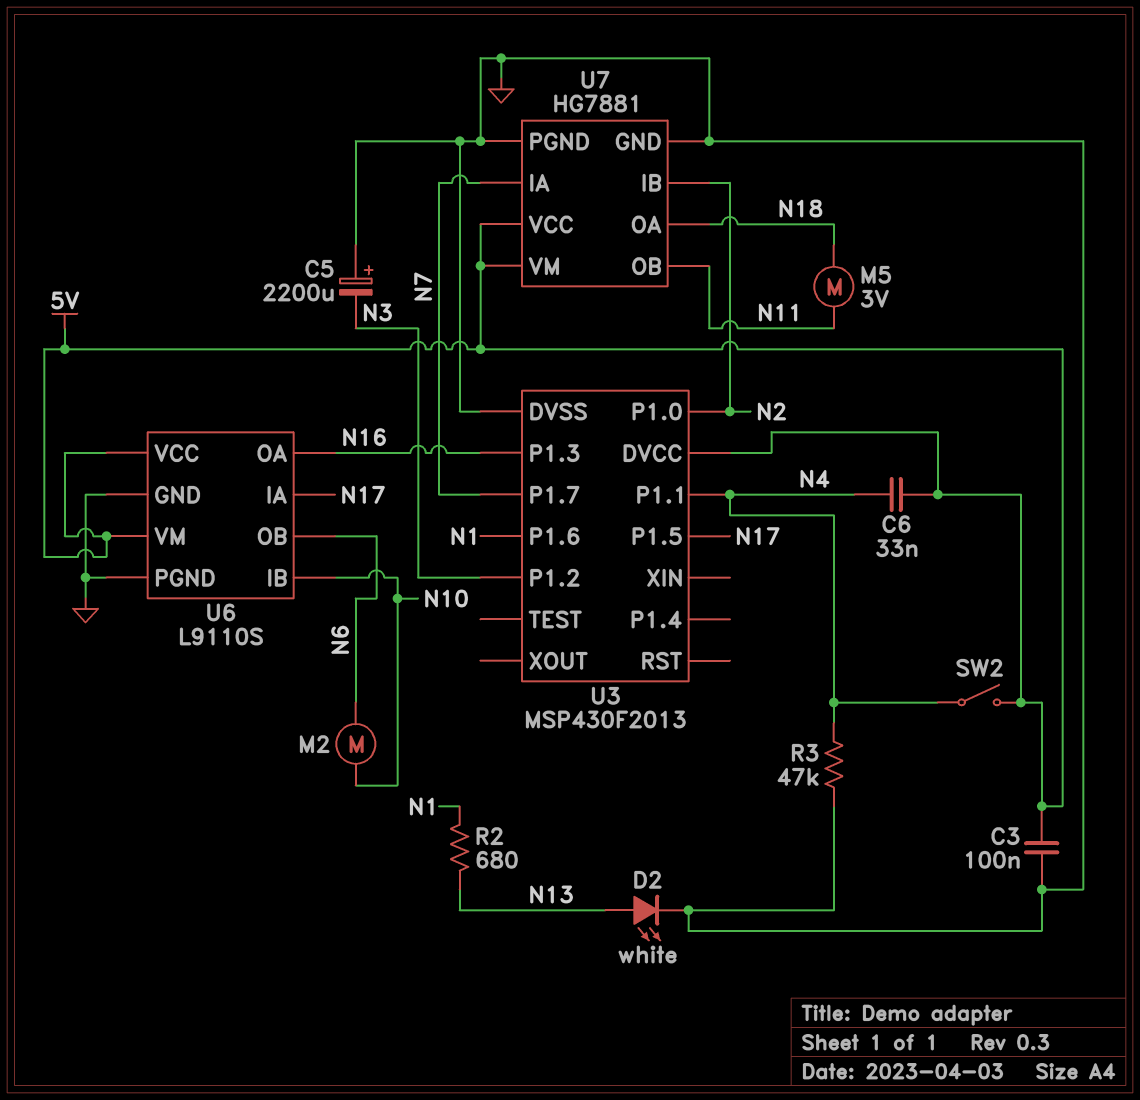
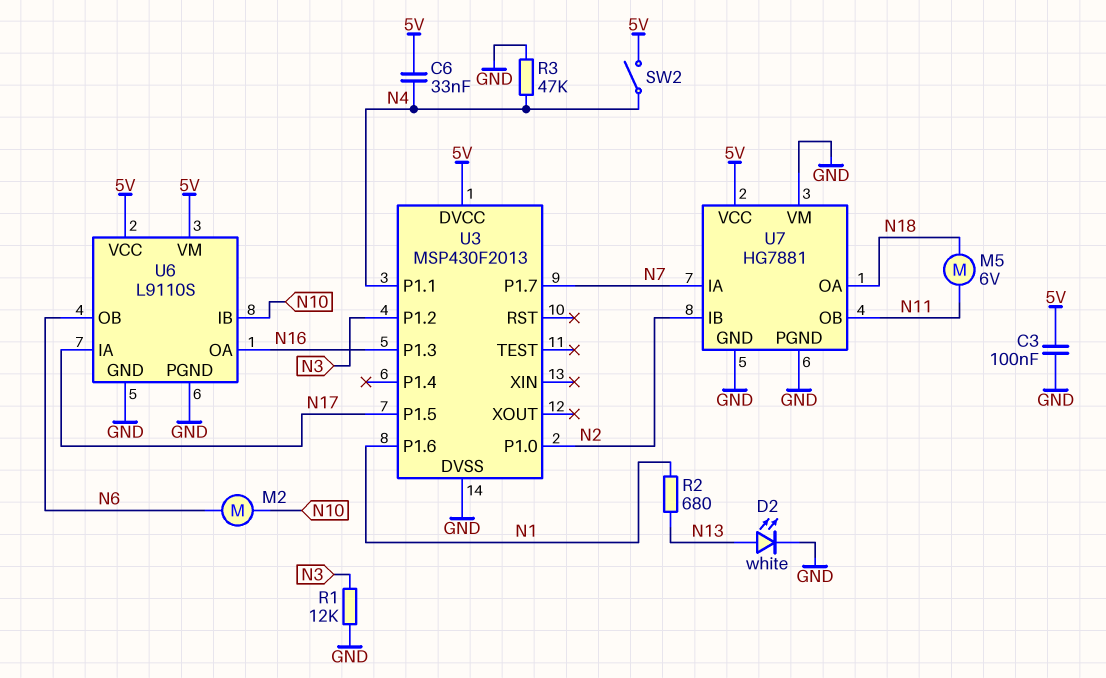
C5: 2200uF (plus GND, minus N3) -> none
M5: motor 3V (N11, N18) -> motor 6V (N11, N18)
R1: none -> 12k (GND, N3)
U7 pin VM: 5V -> GND

